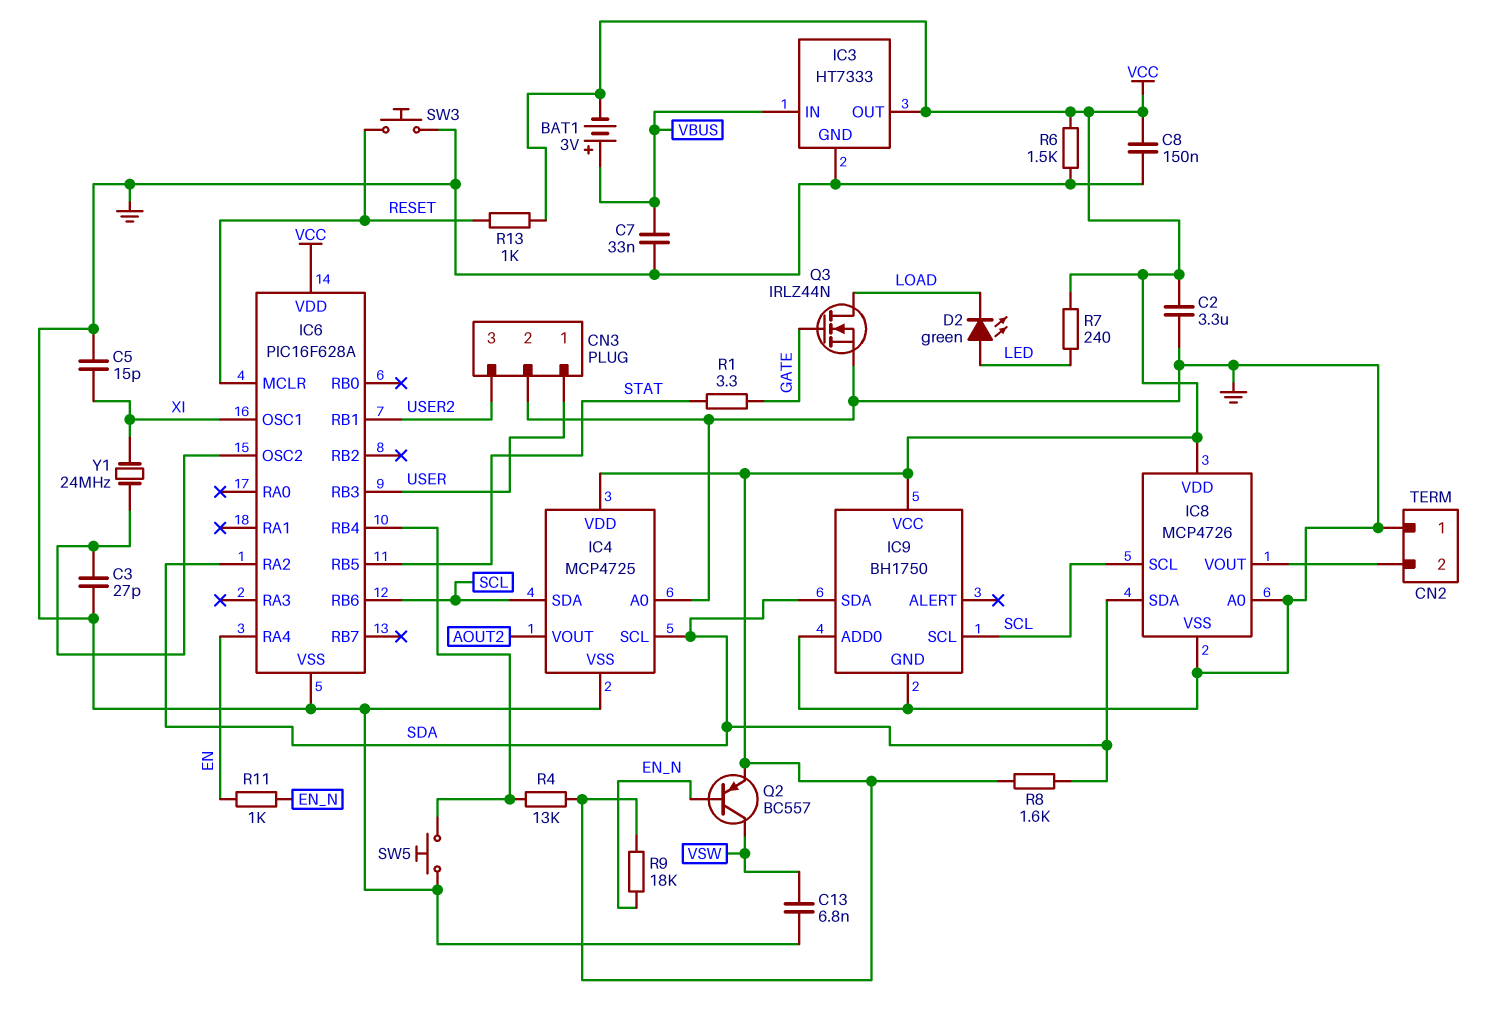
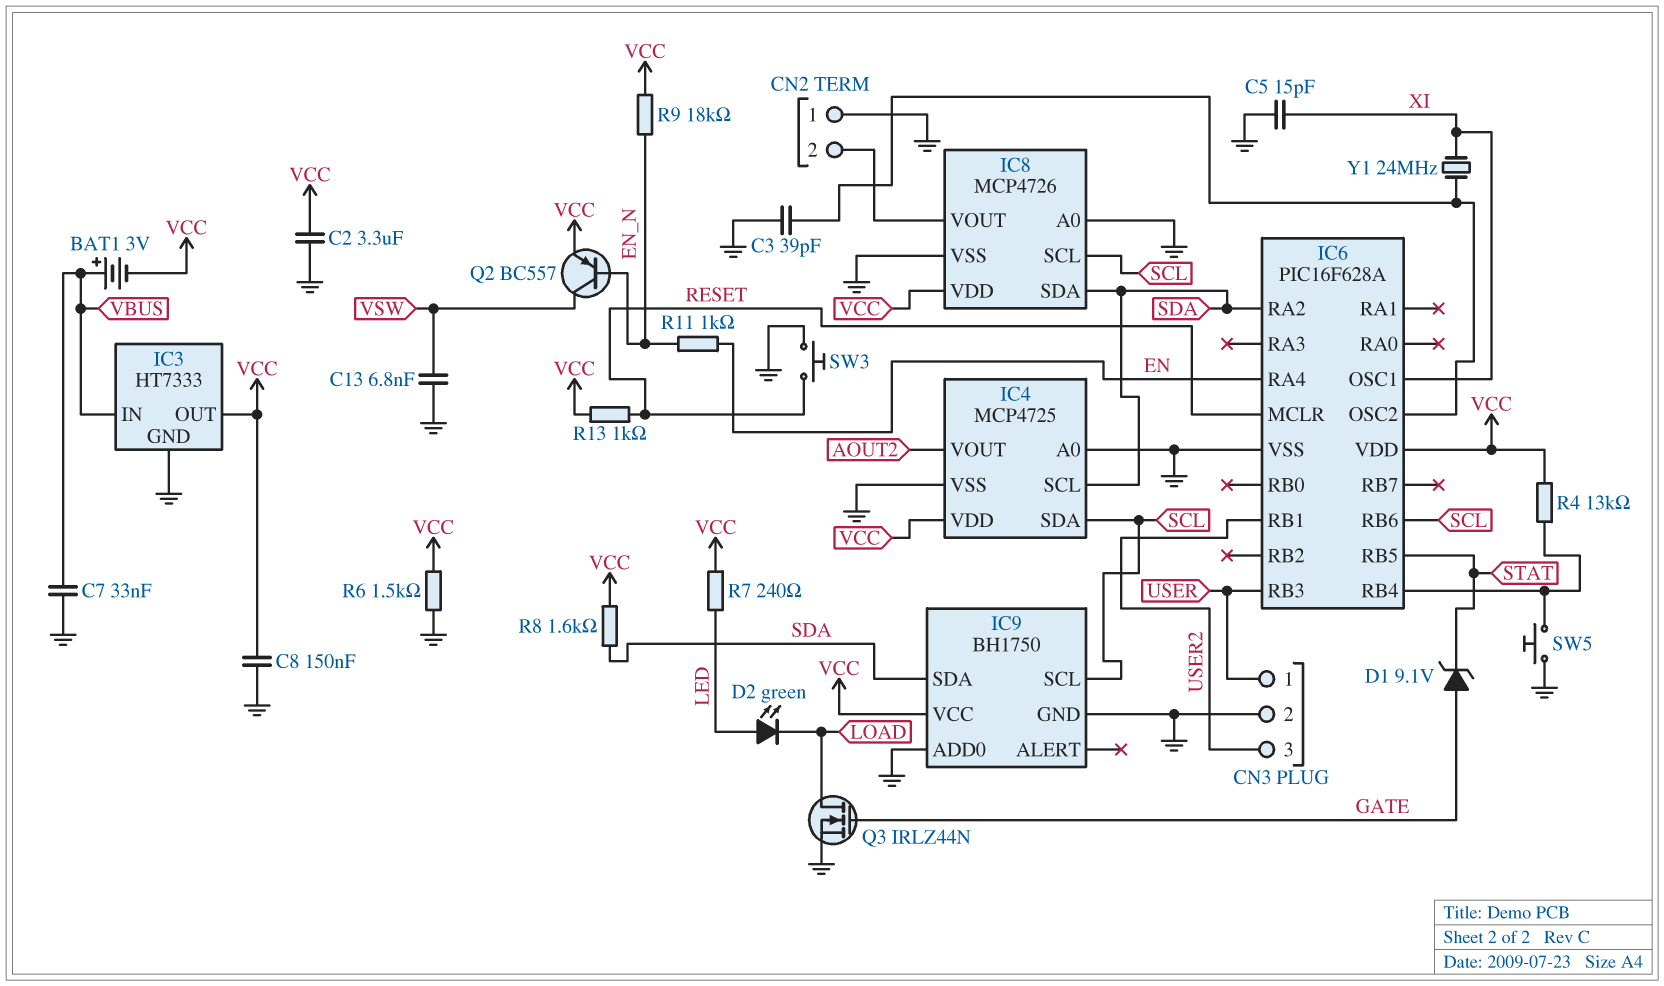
C3: 27pF (GND, IC6/OSC2) -> 39pF (GND, IC6/OSC2)
D1: none -> zener 9.1V (A GATE, K STAT)
R1: 3.3 (GATE, STAT) -> none

